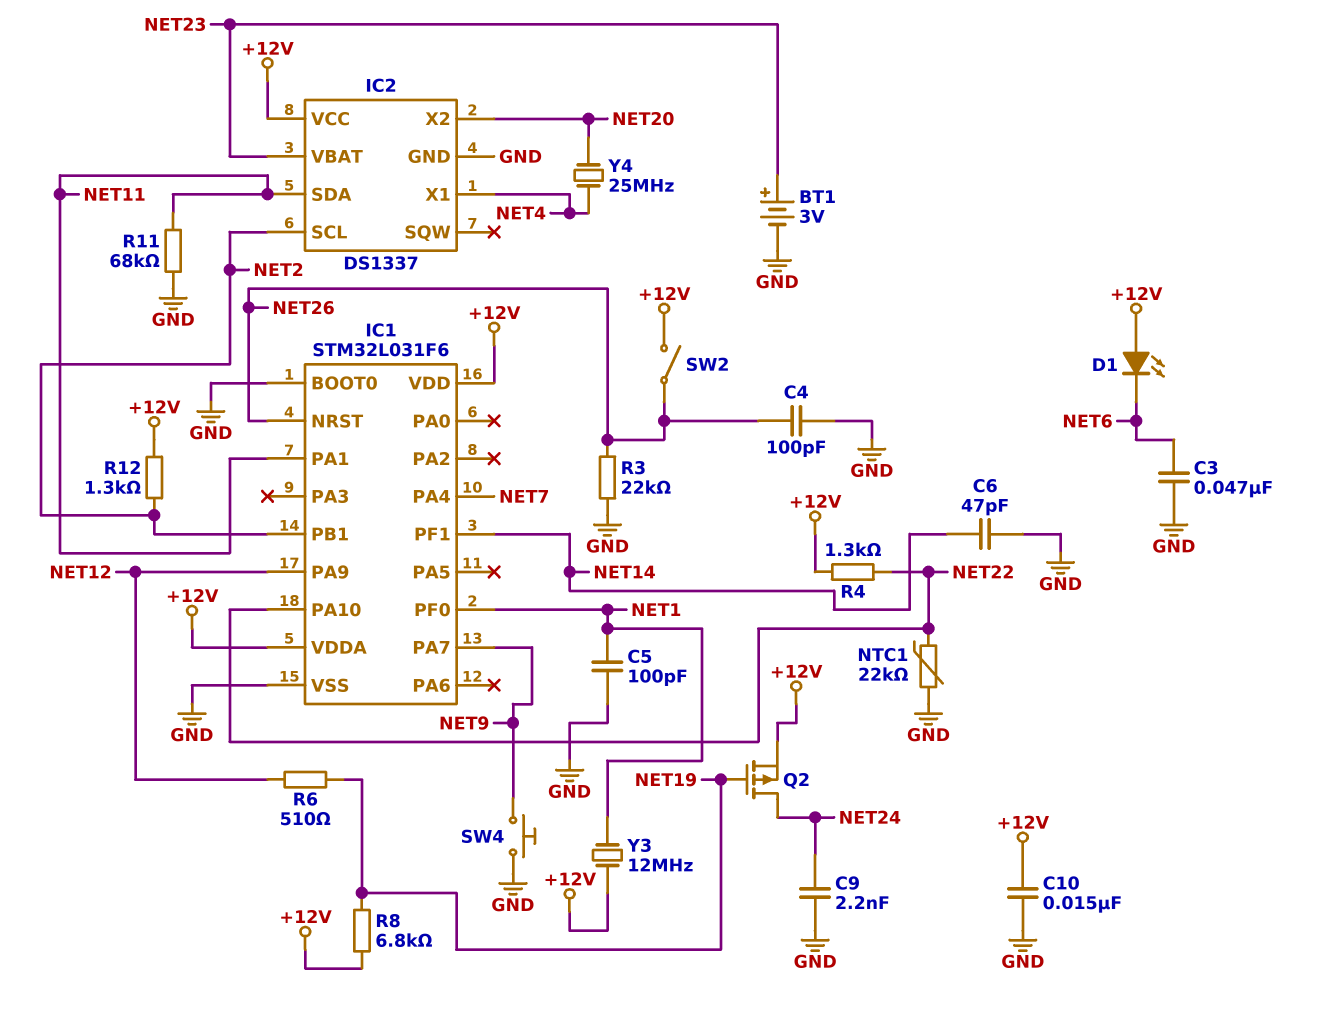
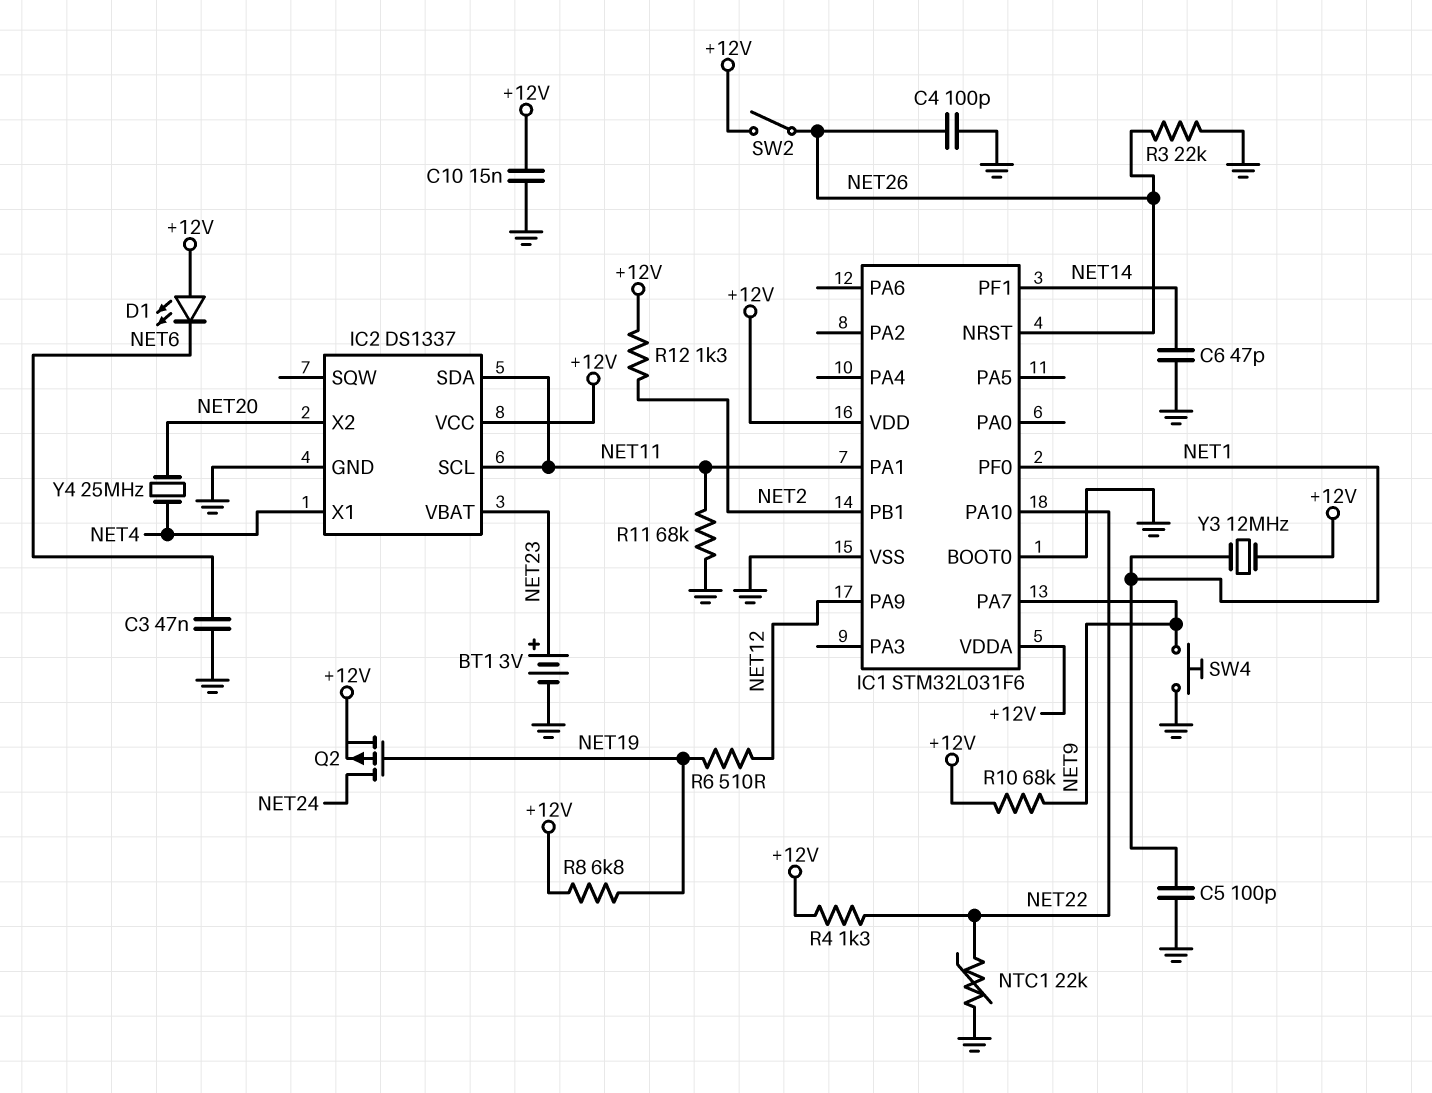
C9: 2.2nF (GND, NET24) -> none
IC1 pin PA4: NET7 -> none
IC2 pin SCL: NET2 -> NET11
R10: none -> 68k (+12V, NET9)

